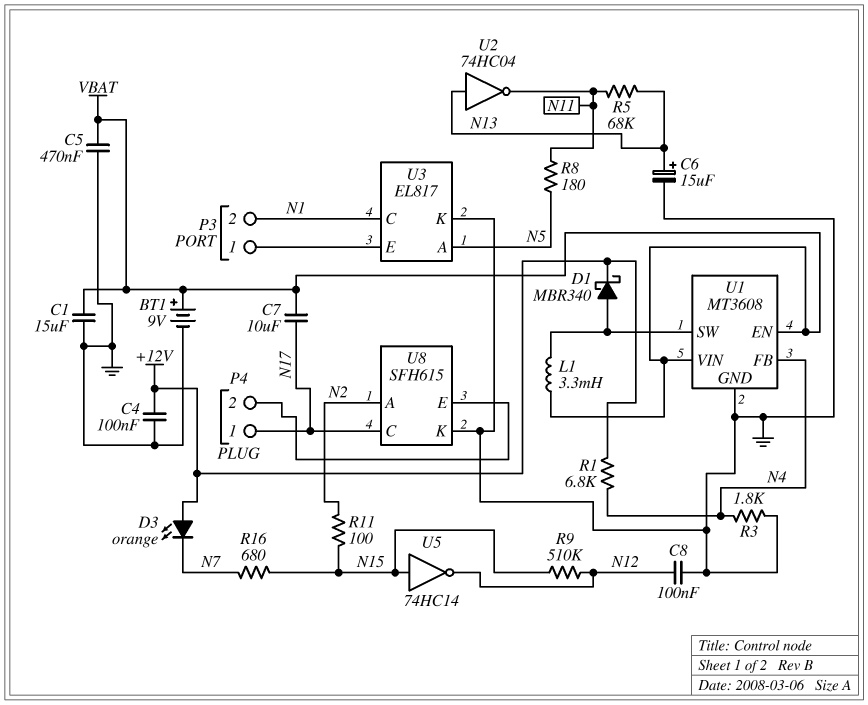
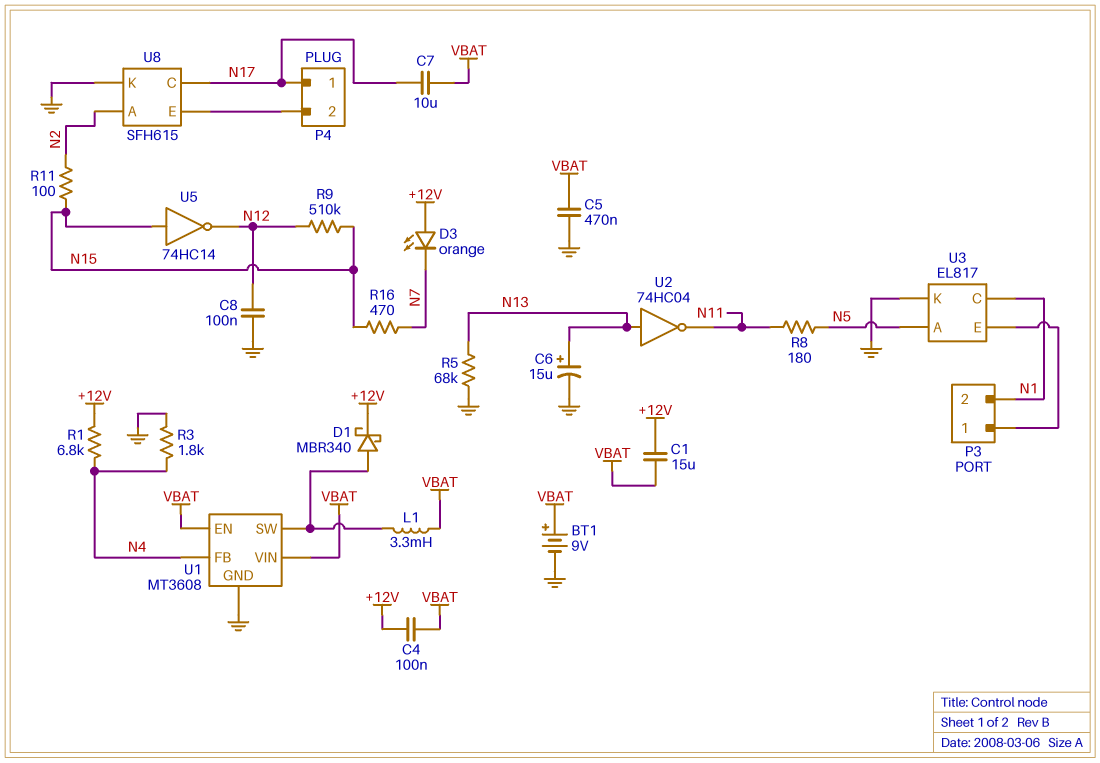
C1: 15uF (GND, VBAT) -> 15uF (+12V, VBAT)
C4: 100nF (+12V, GND) -> 100nF (+12V, VBAT)
R5: 68k (N11, N13) -> 68k (GND, N13)
R16: 680 (N7, N15) -> 470 (N7, N15)

